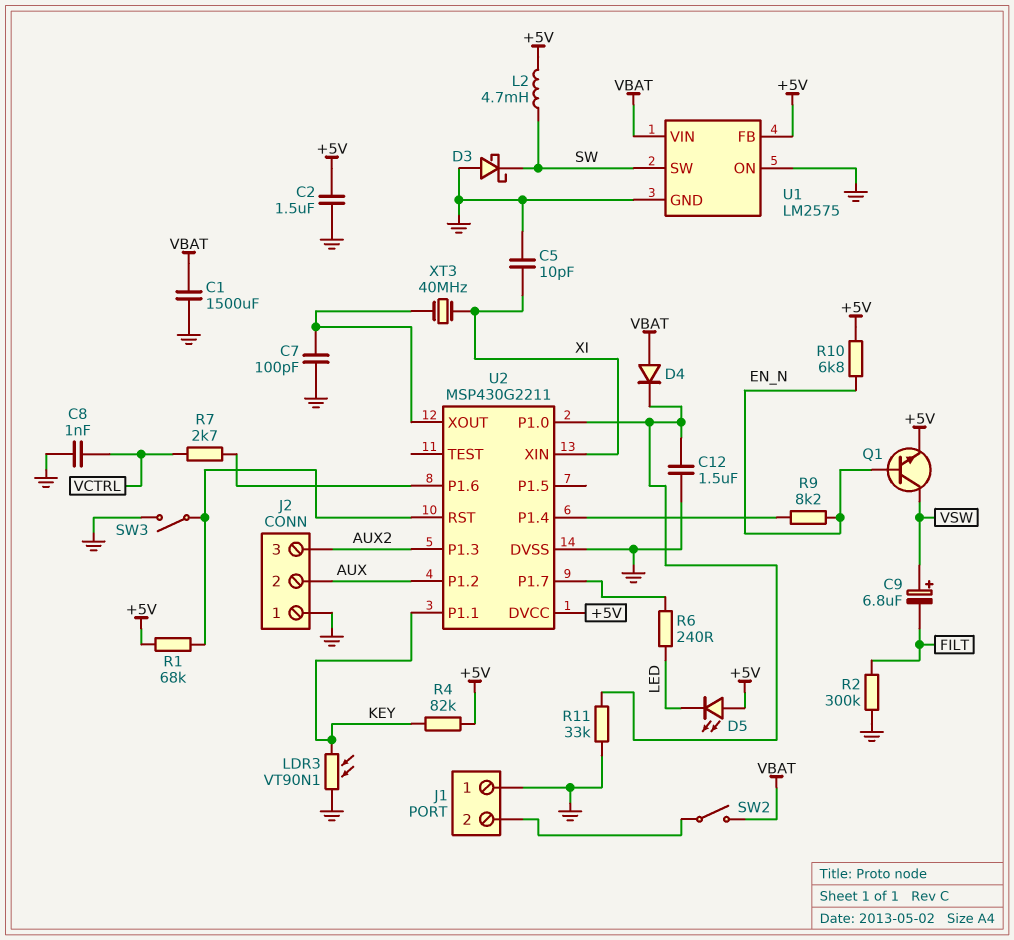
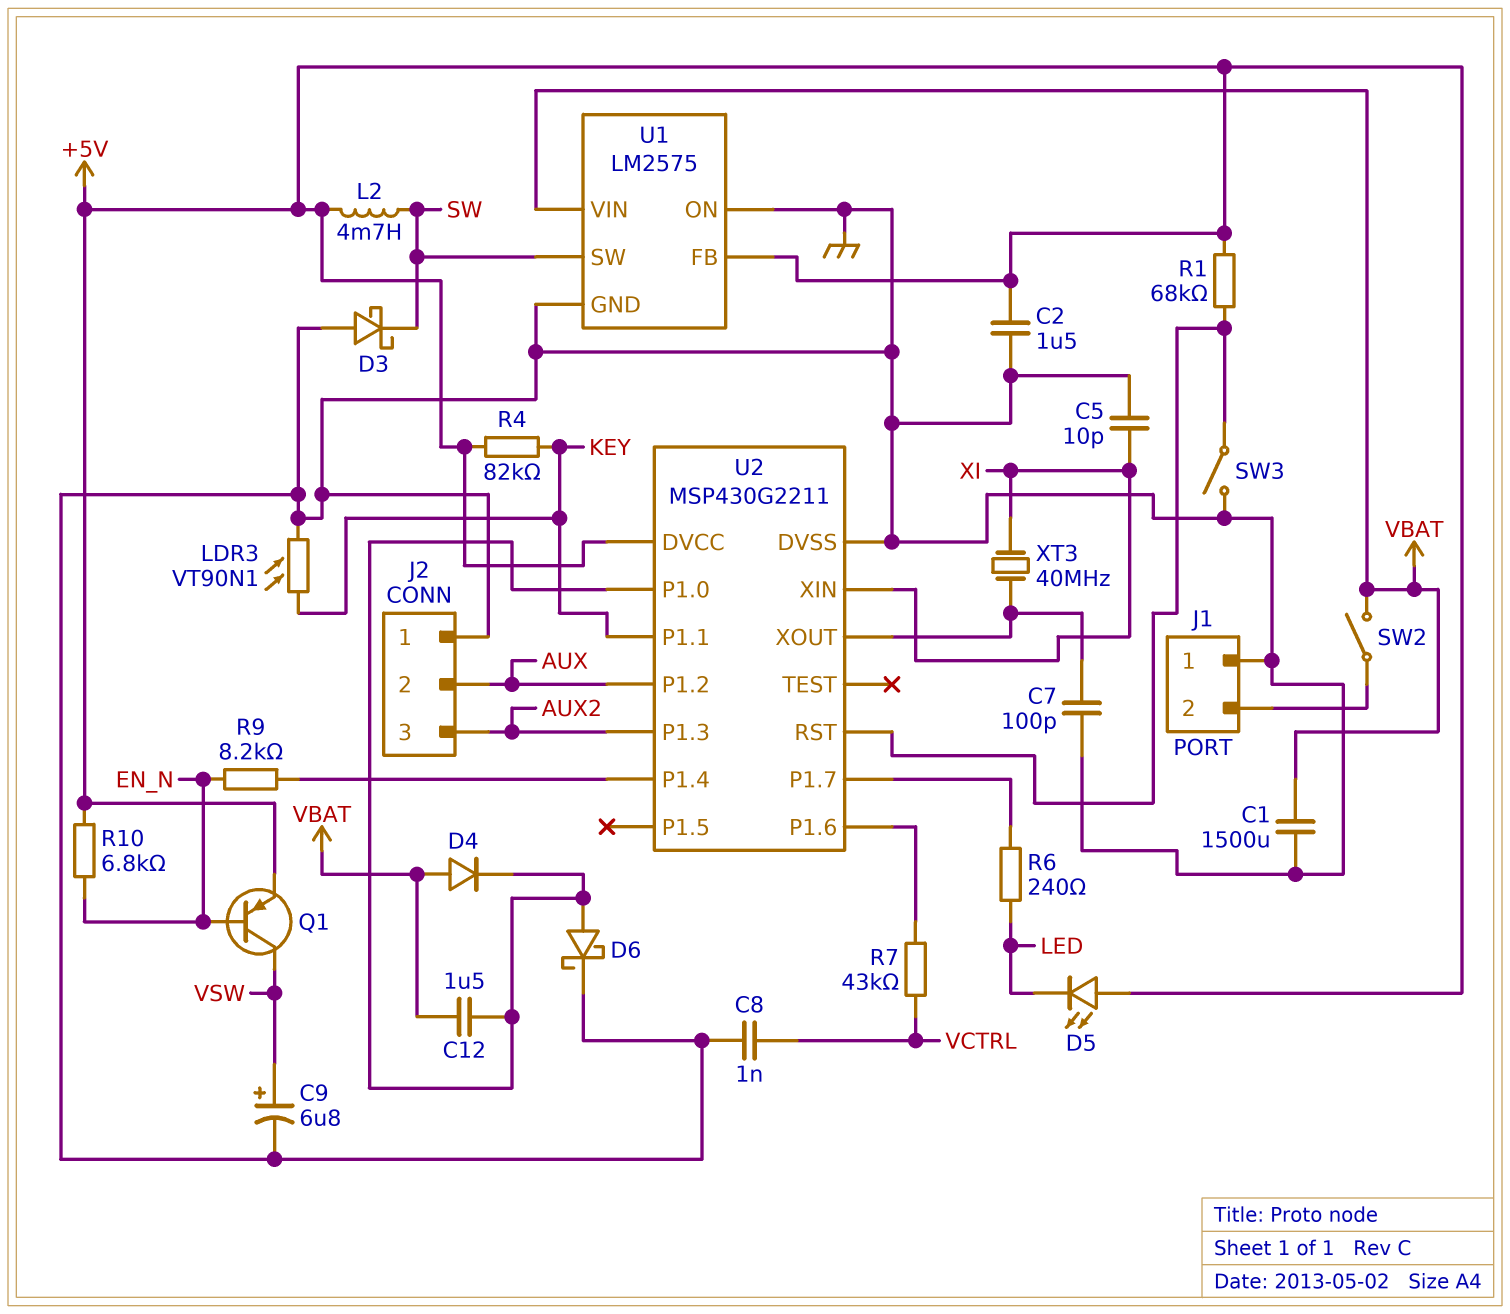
C9: 6.8uF (plus VSW, minus FILT) -> 6.8uF (plus VSW, minus GND)
C12: 1.5uF (GND, U2/P1.0) -> 1.5uF (U2/P1.0, VBAT)
D6: none -> schottky (A U2/P1.0, K GND)
Q1: NPN (B EN_N, C VSW, E +5V) -> PNP (B EN_N, C VSW, E +5V)
R2: 300k (FILT, GND) -> none
R7: 2.7k (U2/P1.6, VCTRL) -> 43k (U2/P1.6, VCTRL)
R11: 33k (GND, U2/P1.0) -> none

